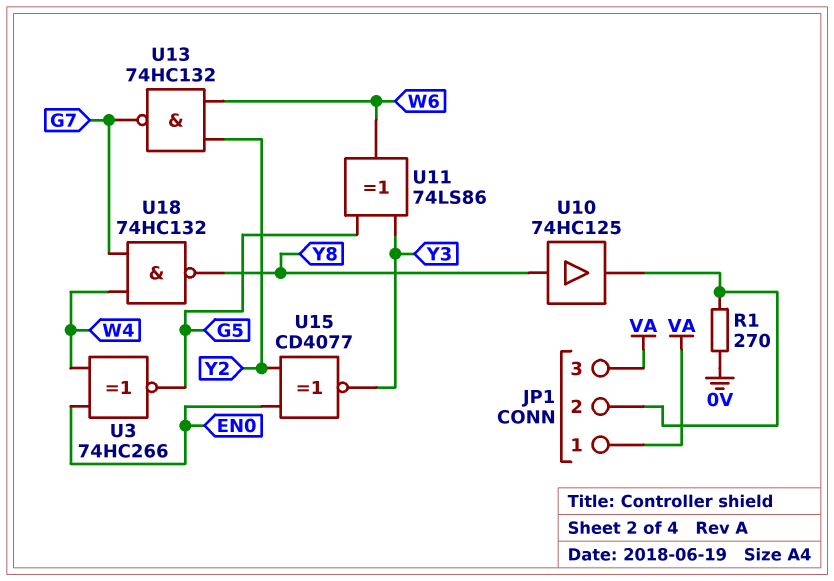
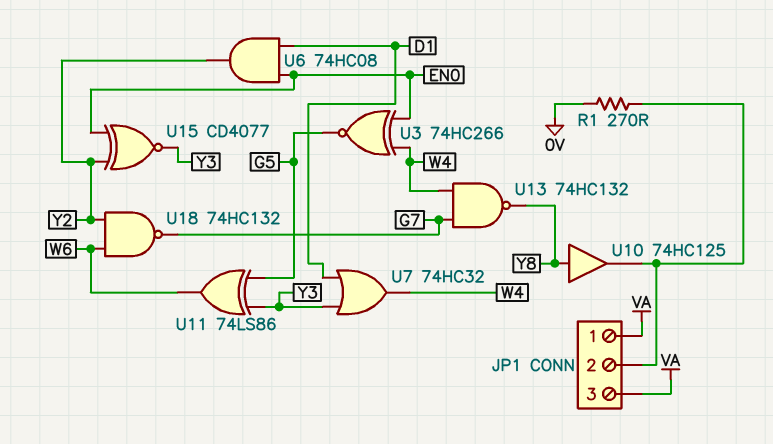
U6: none -> AND 74HC08 (in D1, in EN0, out Y2)
U7: none -> OR 74HC32 (in D1, in Y3, out W4)
U13: NAND 74HC132 (in W6, in Y2, out G7) -> NAND 74HC132 (in G7, in W4, out Y8)
U18: NAND 74HC132 (in G7, in W4, out Y8) -> NAND 74HC132 (in W6, in Y2, out G7)

